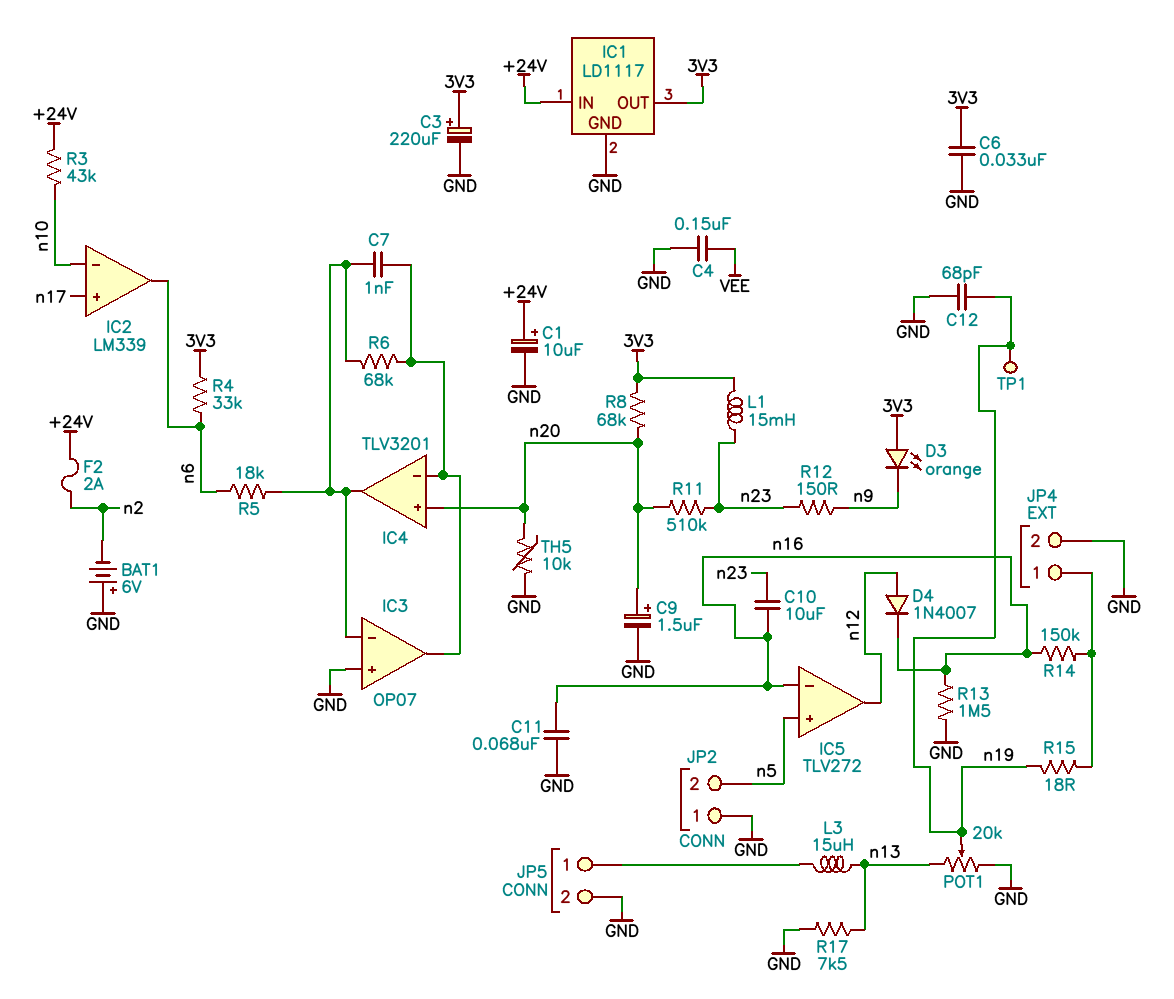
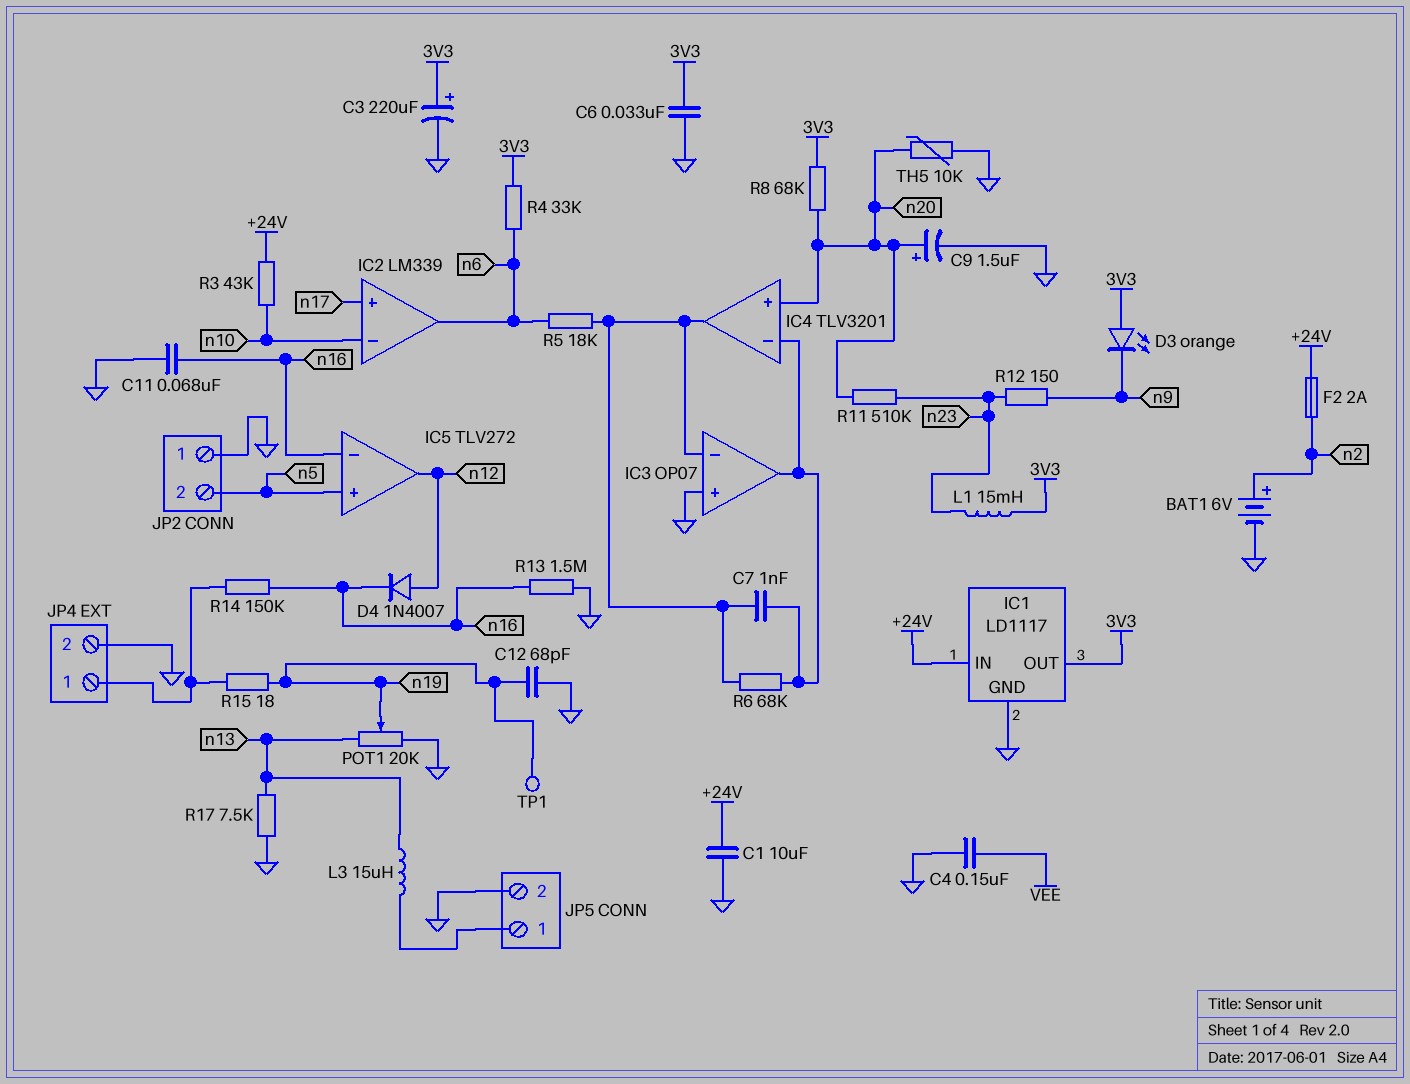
BAT1: 6V (plus GND, minus n2) -> 6V (plus n2, minus GND)
C1: 10uF (plus +24V, minus GND) -> 10uF (+24V, GND)
C10: 10uF (n16, n23) -> none

